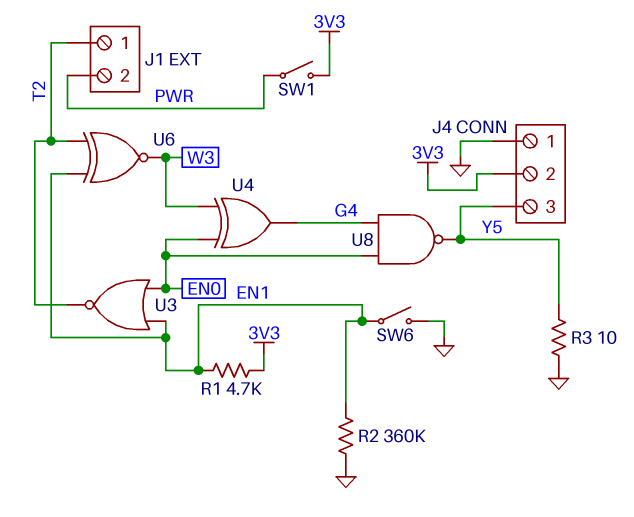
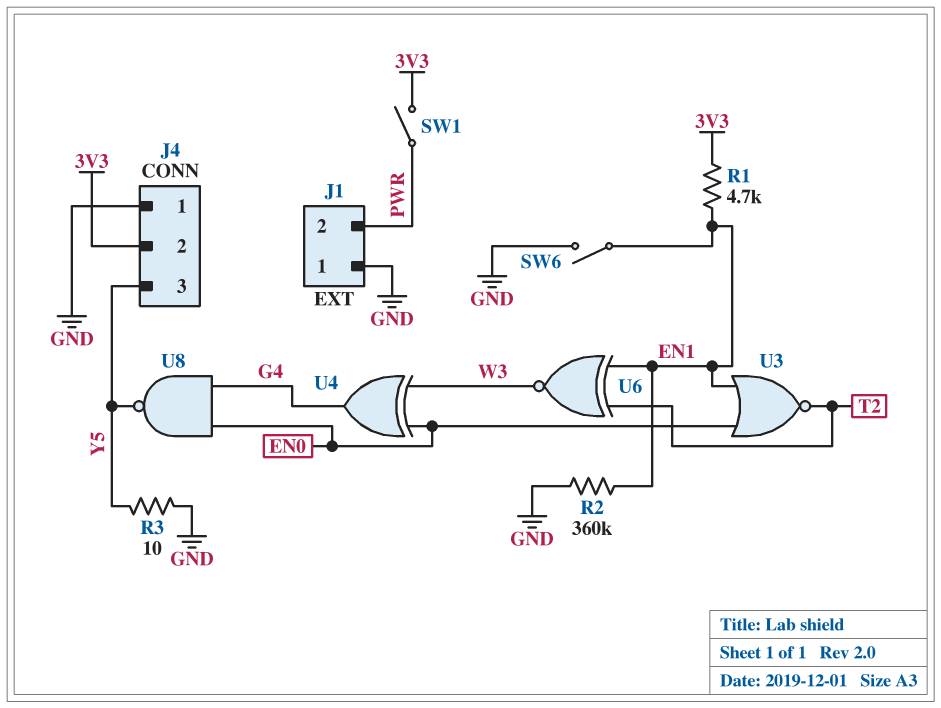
J1 pin 1: T2 -> GND

